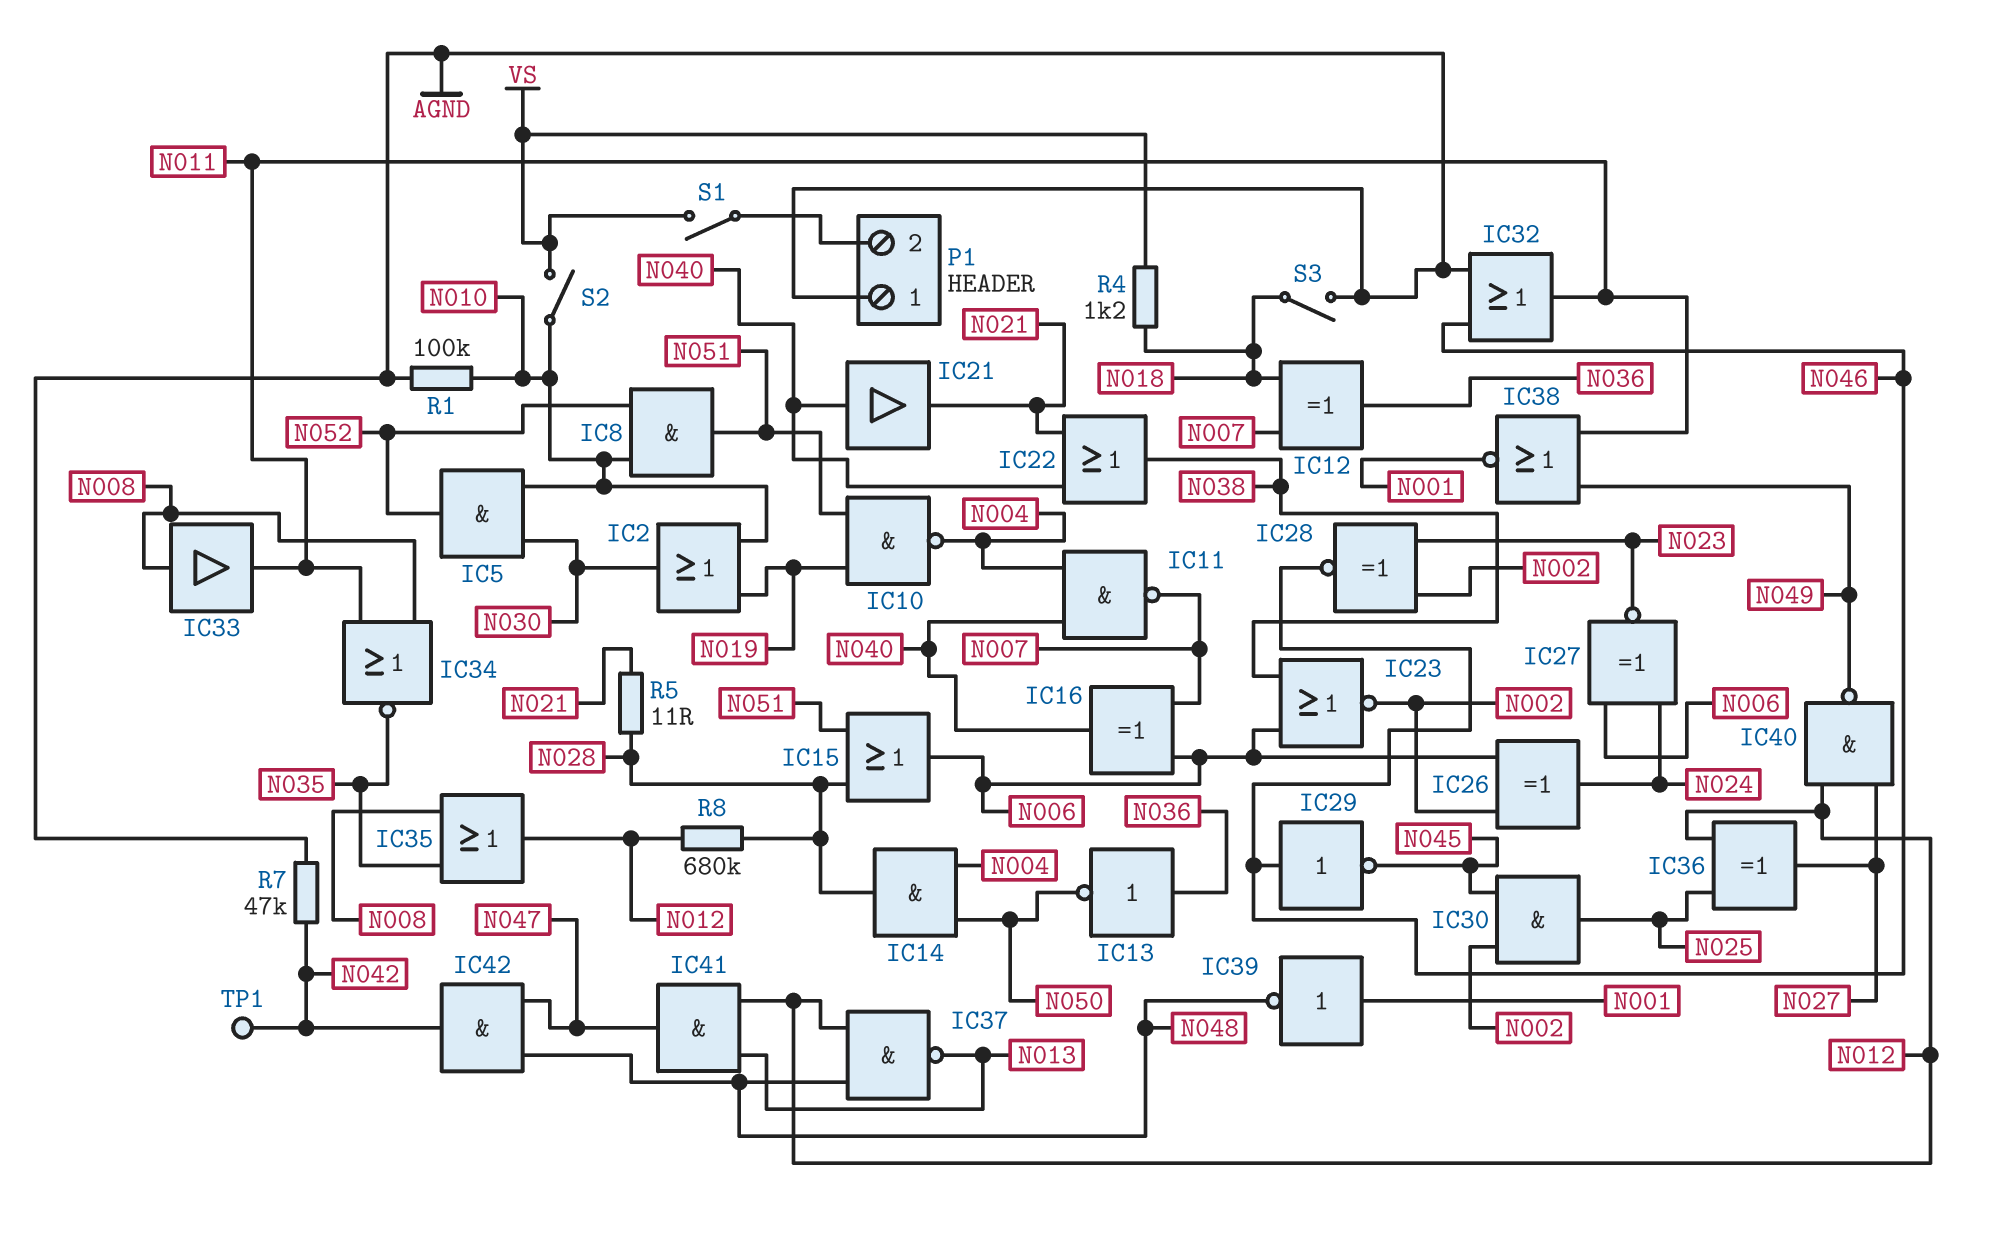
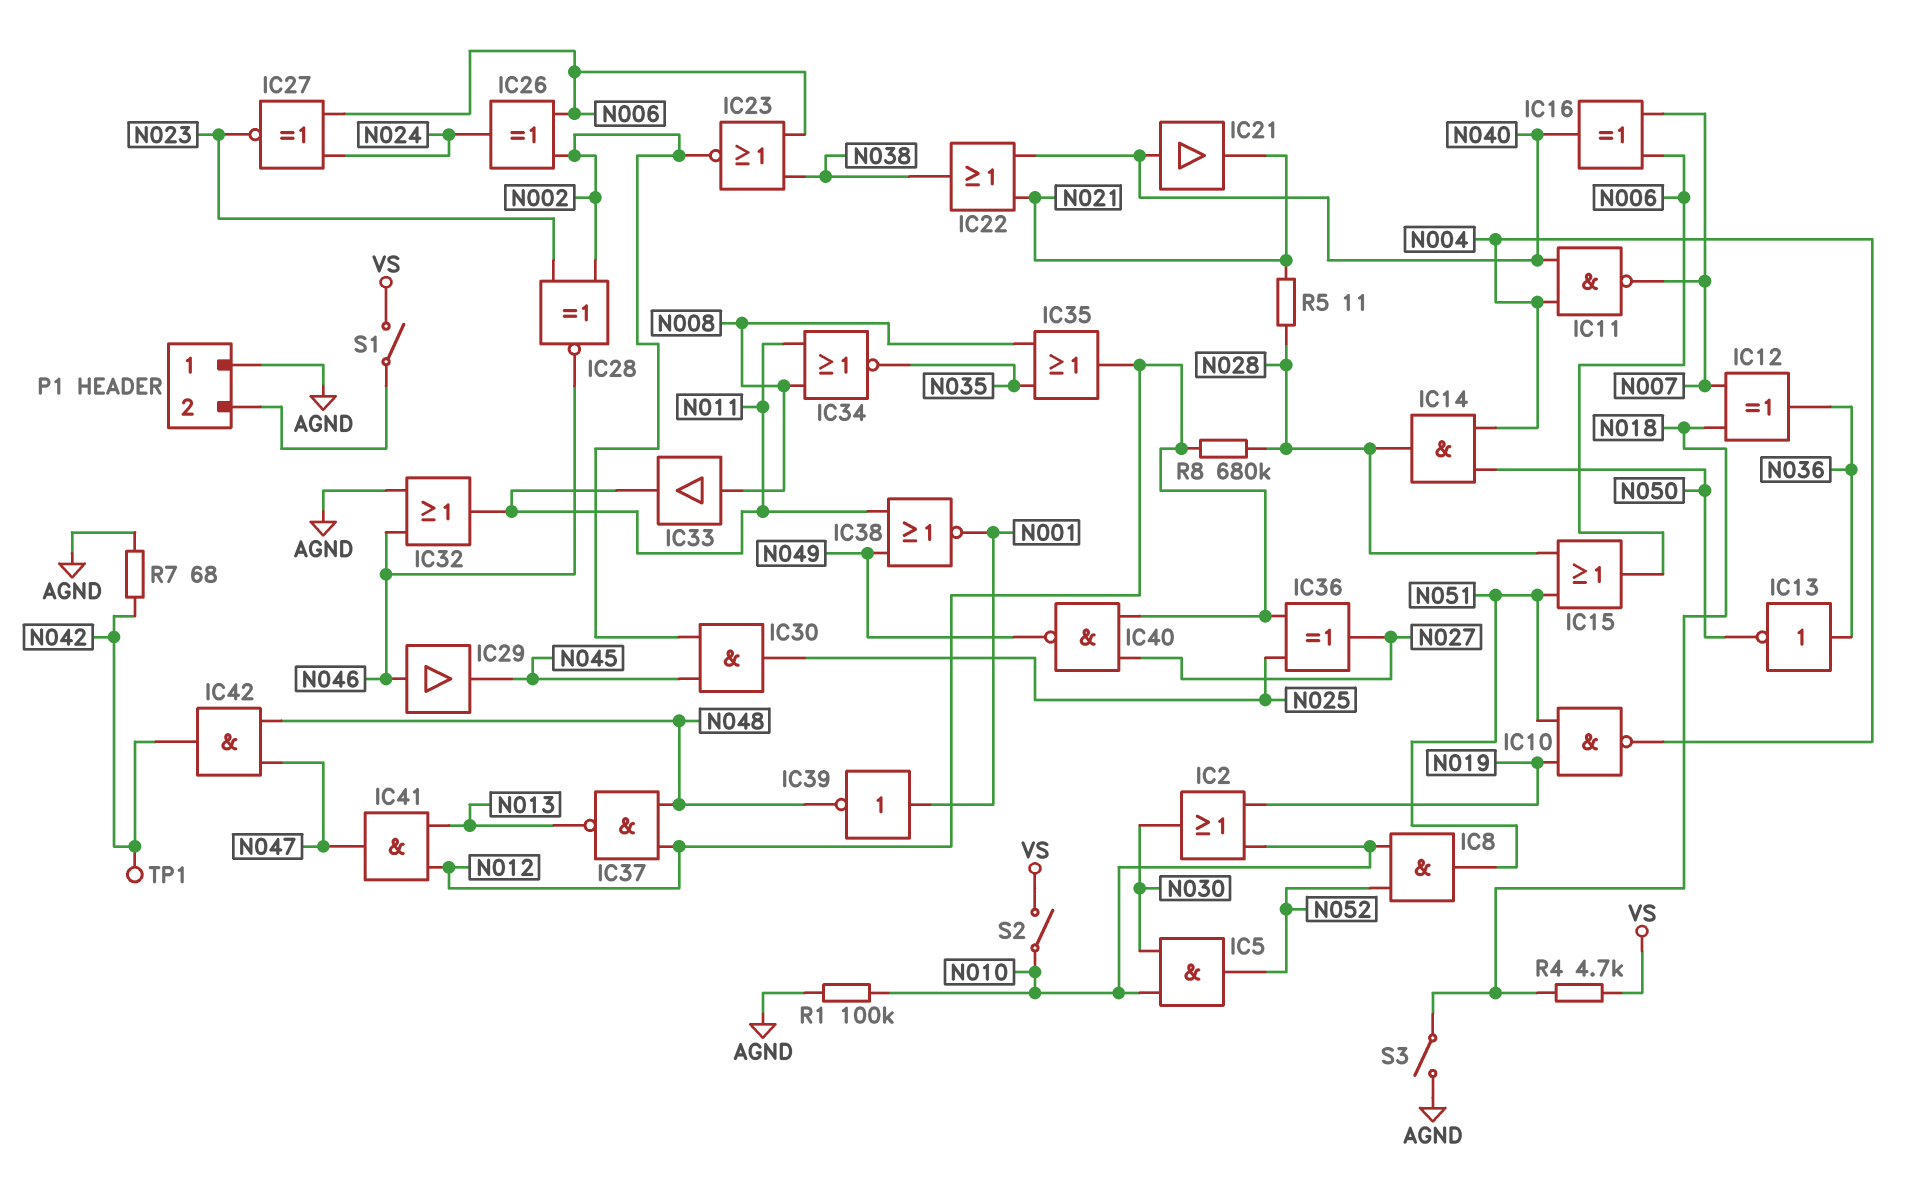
IC29: NOT (in N046, out N045) -> buffer (in N046, out N045)
R4: 1.2k (N018, VS) -> 4.7k (N018, VS)
R7: 47k (AGND, N042) -> 68 (AGND, N042)

